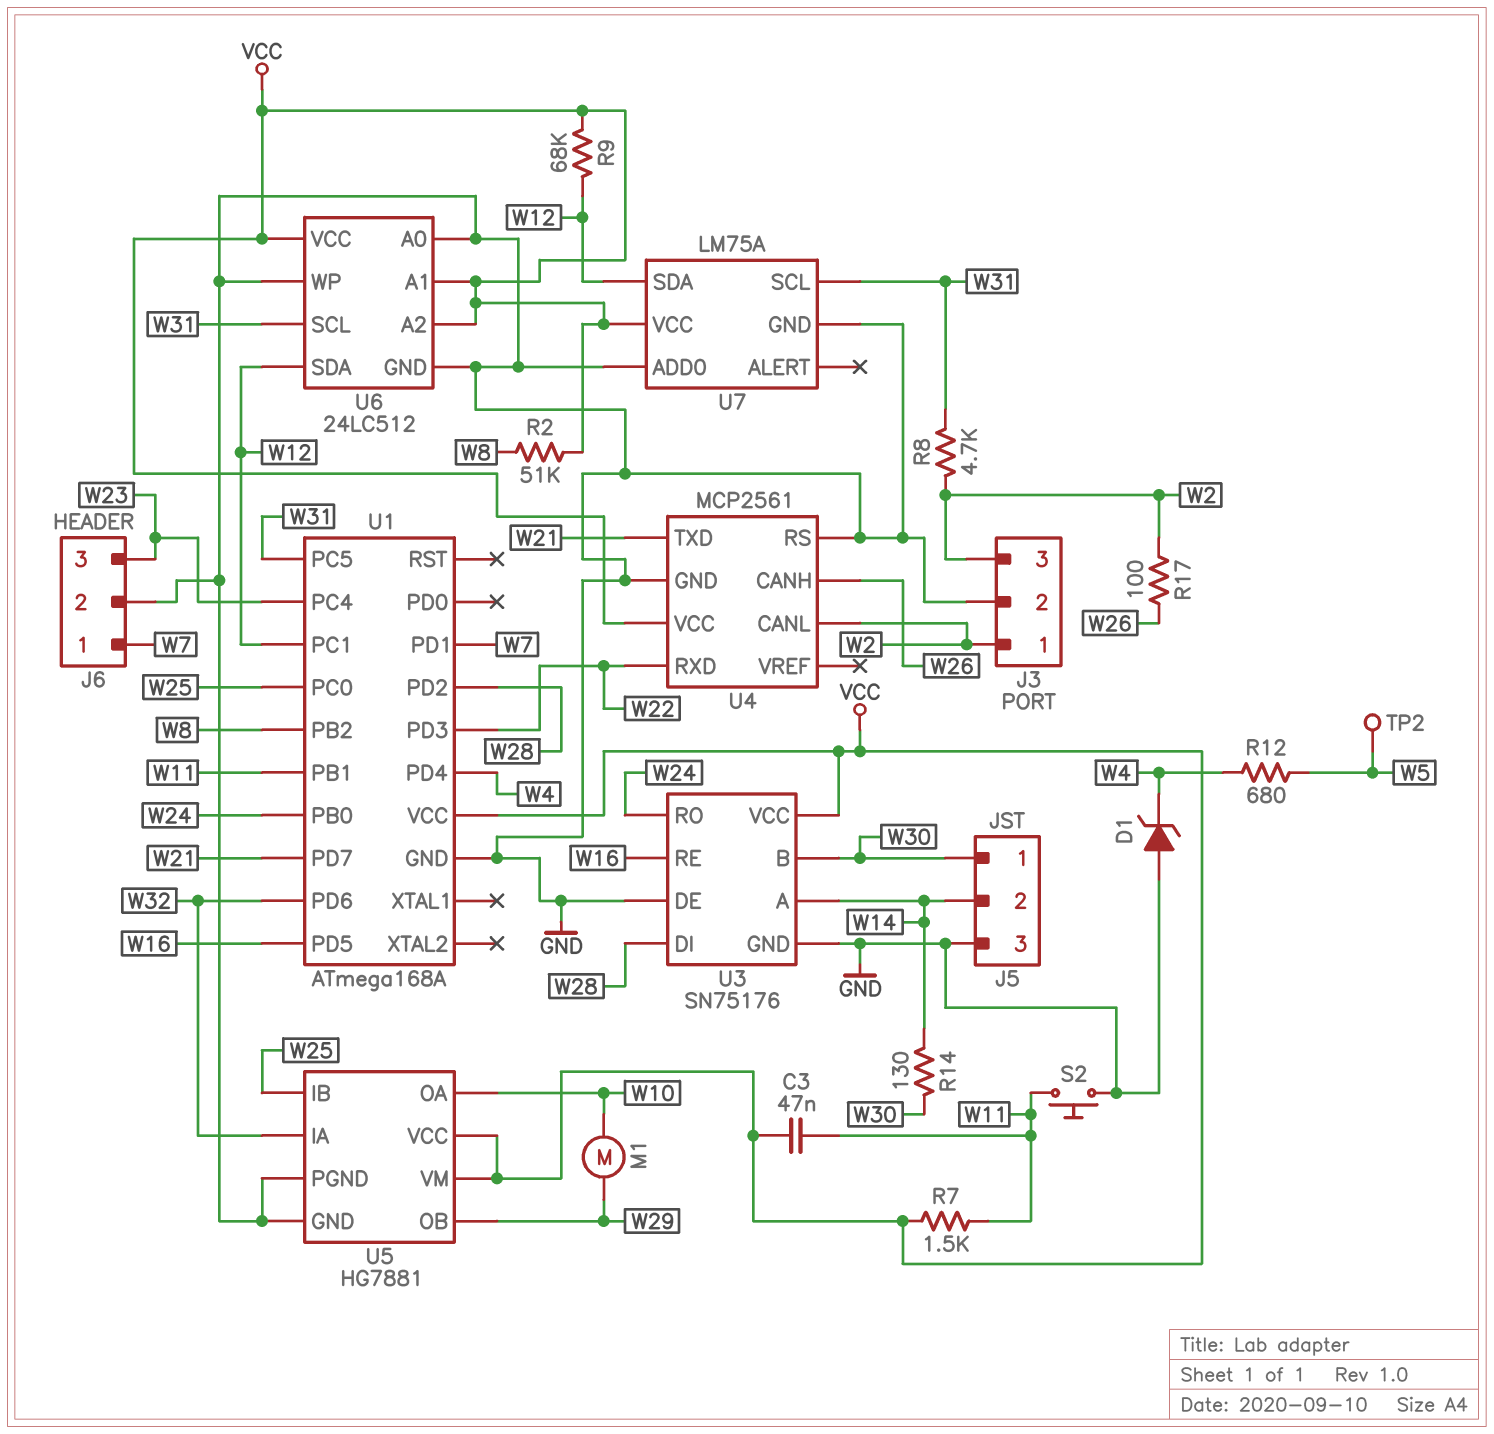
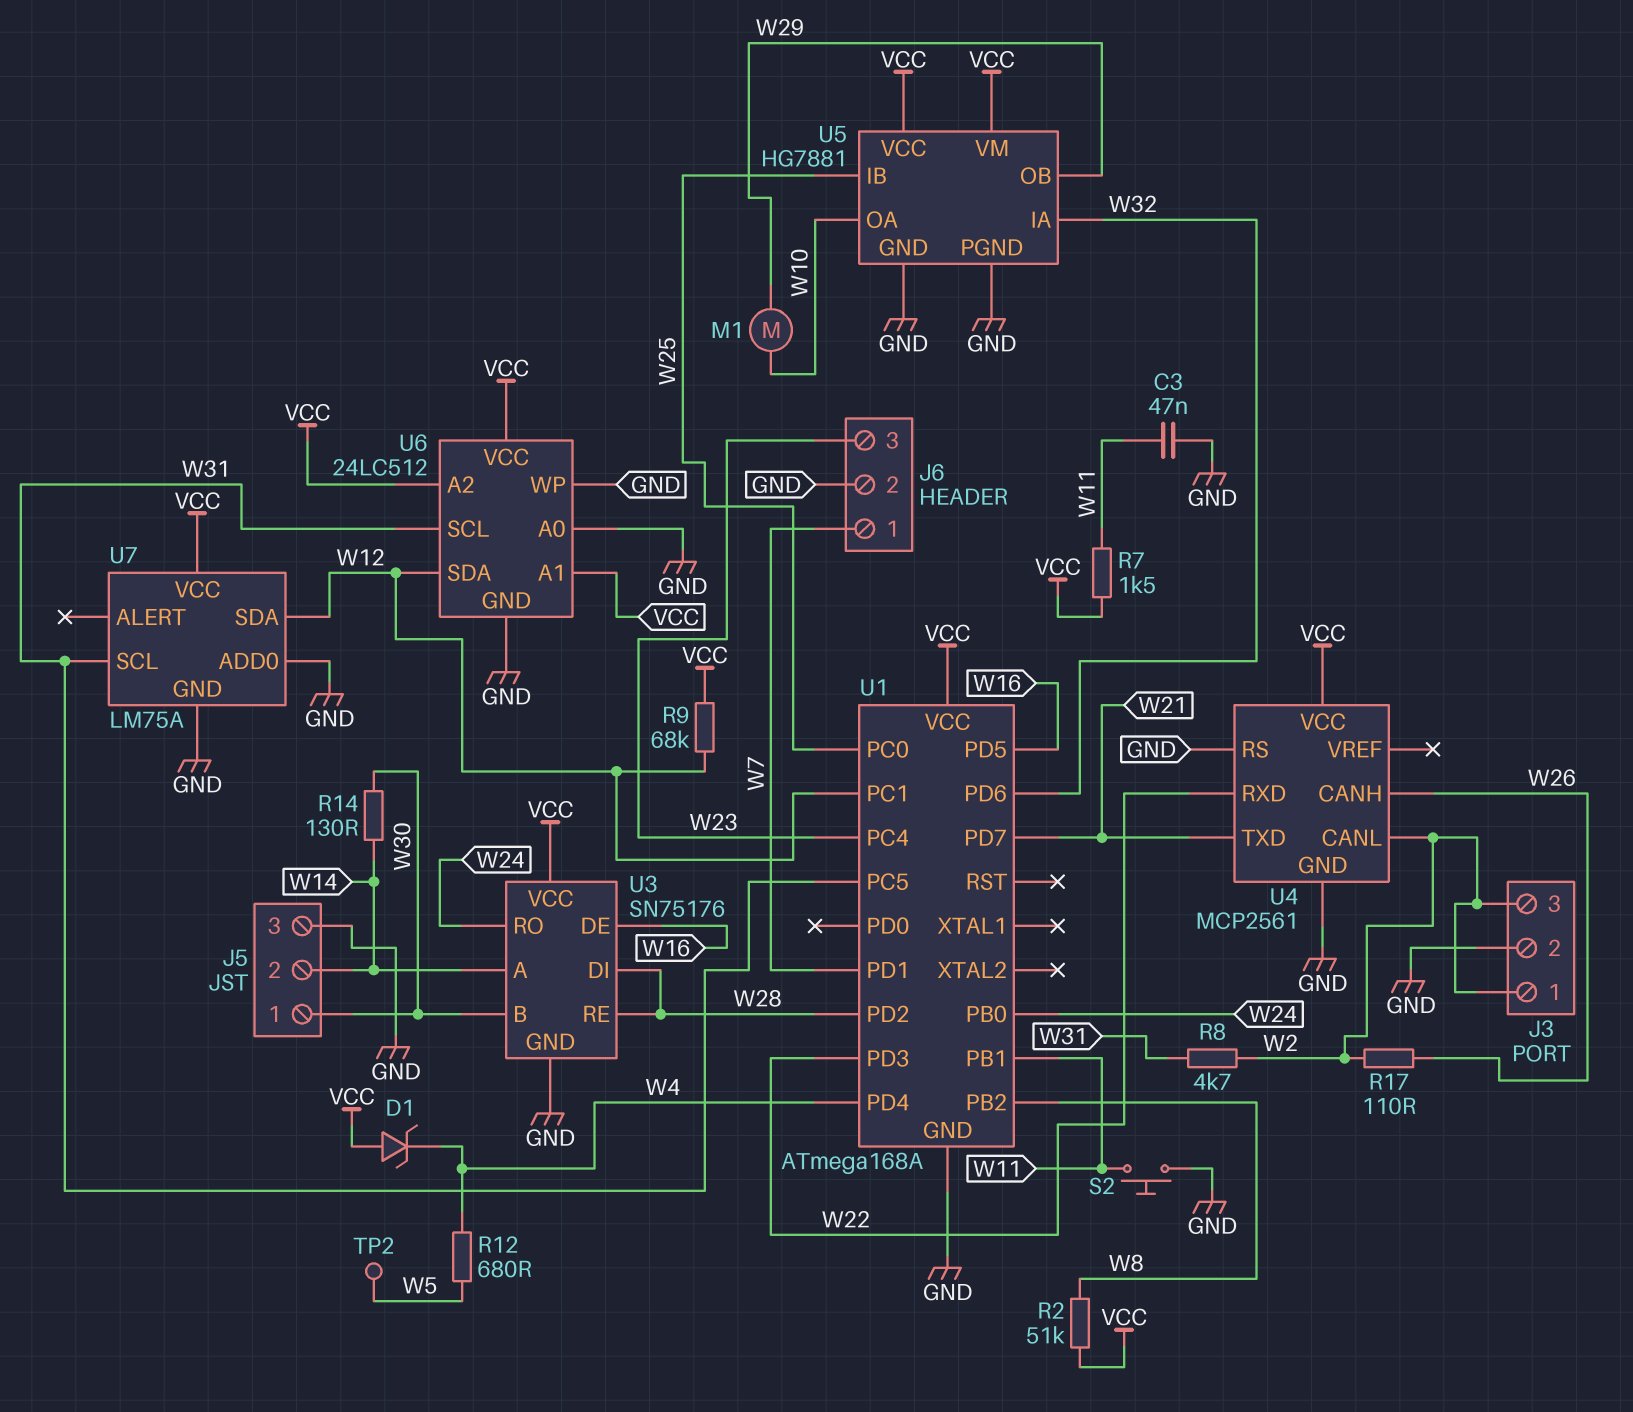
C3: 47nF (VCC, W11) -> 47nF (GND, W11)
D1: zener (A GND, K W4) -> zener (A VCC, K W4)
R17: 100 (W2, W26) -> 110 (W2, W26)
U3 pin DE: GND -> W16
U3 pin RE: W16 -> W28

